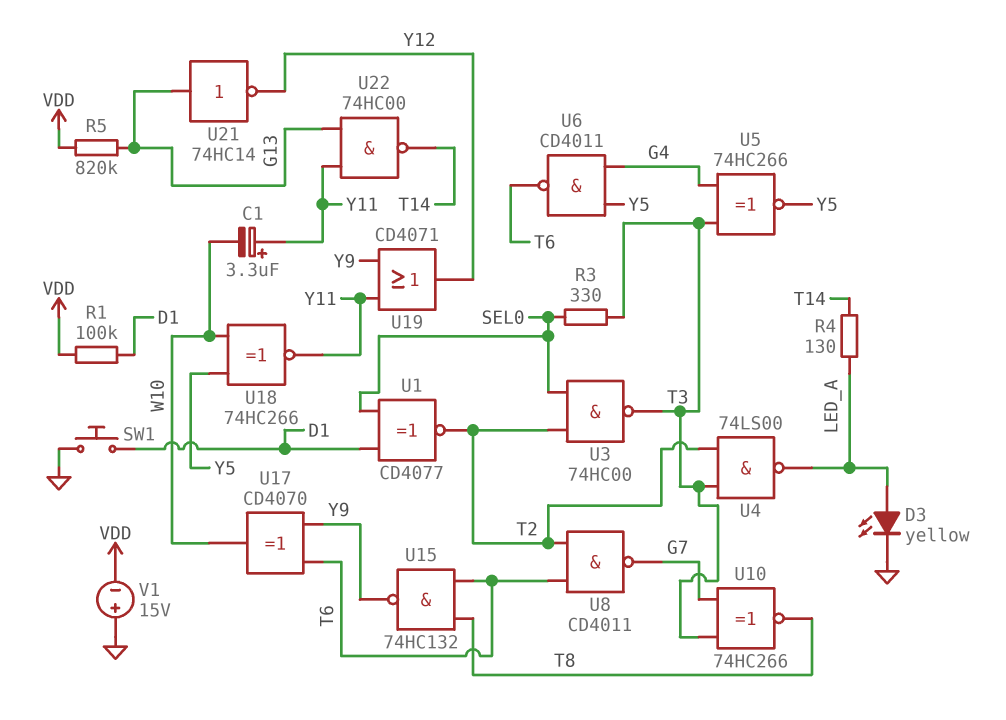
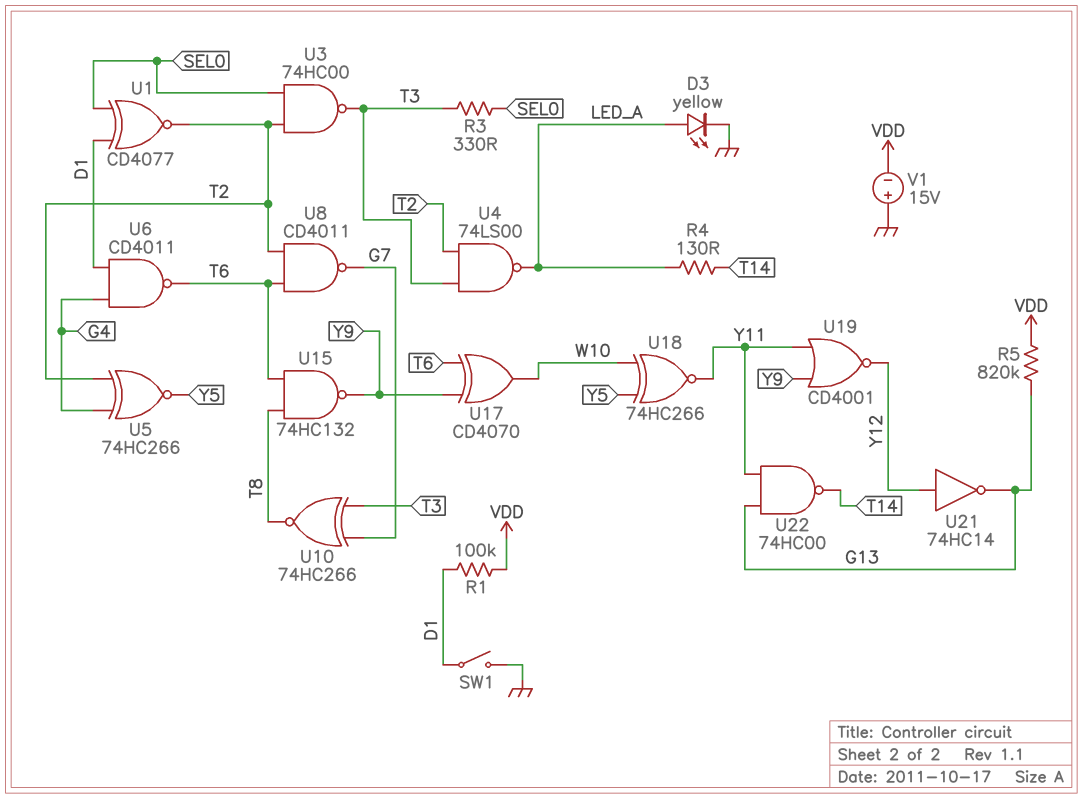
C1: 3.3uF (plus Y11, minus W10) -> none
SW1: button (D1, GND) -> switch (D1, GND)
U5: XNOR 74HC266 (in G4, in T3, out Y5) -> XNOR 74HC266 (in G4, in T2, out Y5)
U6: NAND CD4011 (in G4, in Y5, out T6) -> NAND CD4011 (in D1, in G4, out T6)
U19: OR CD4071 (in Y9, in Y11, out Y12) -> NOR CD4001 (in Y9, in Y11, out Y12)
U21: NOT 74HC14 (in G13, out Y12) -> NOT 74HC14 (in Y12, out G13)

